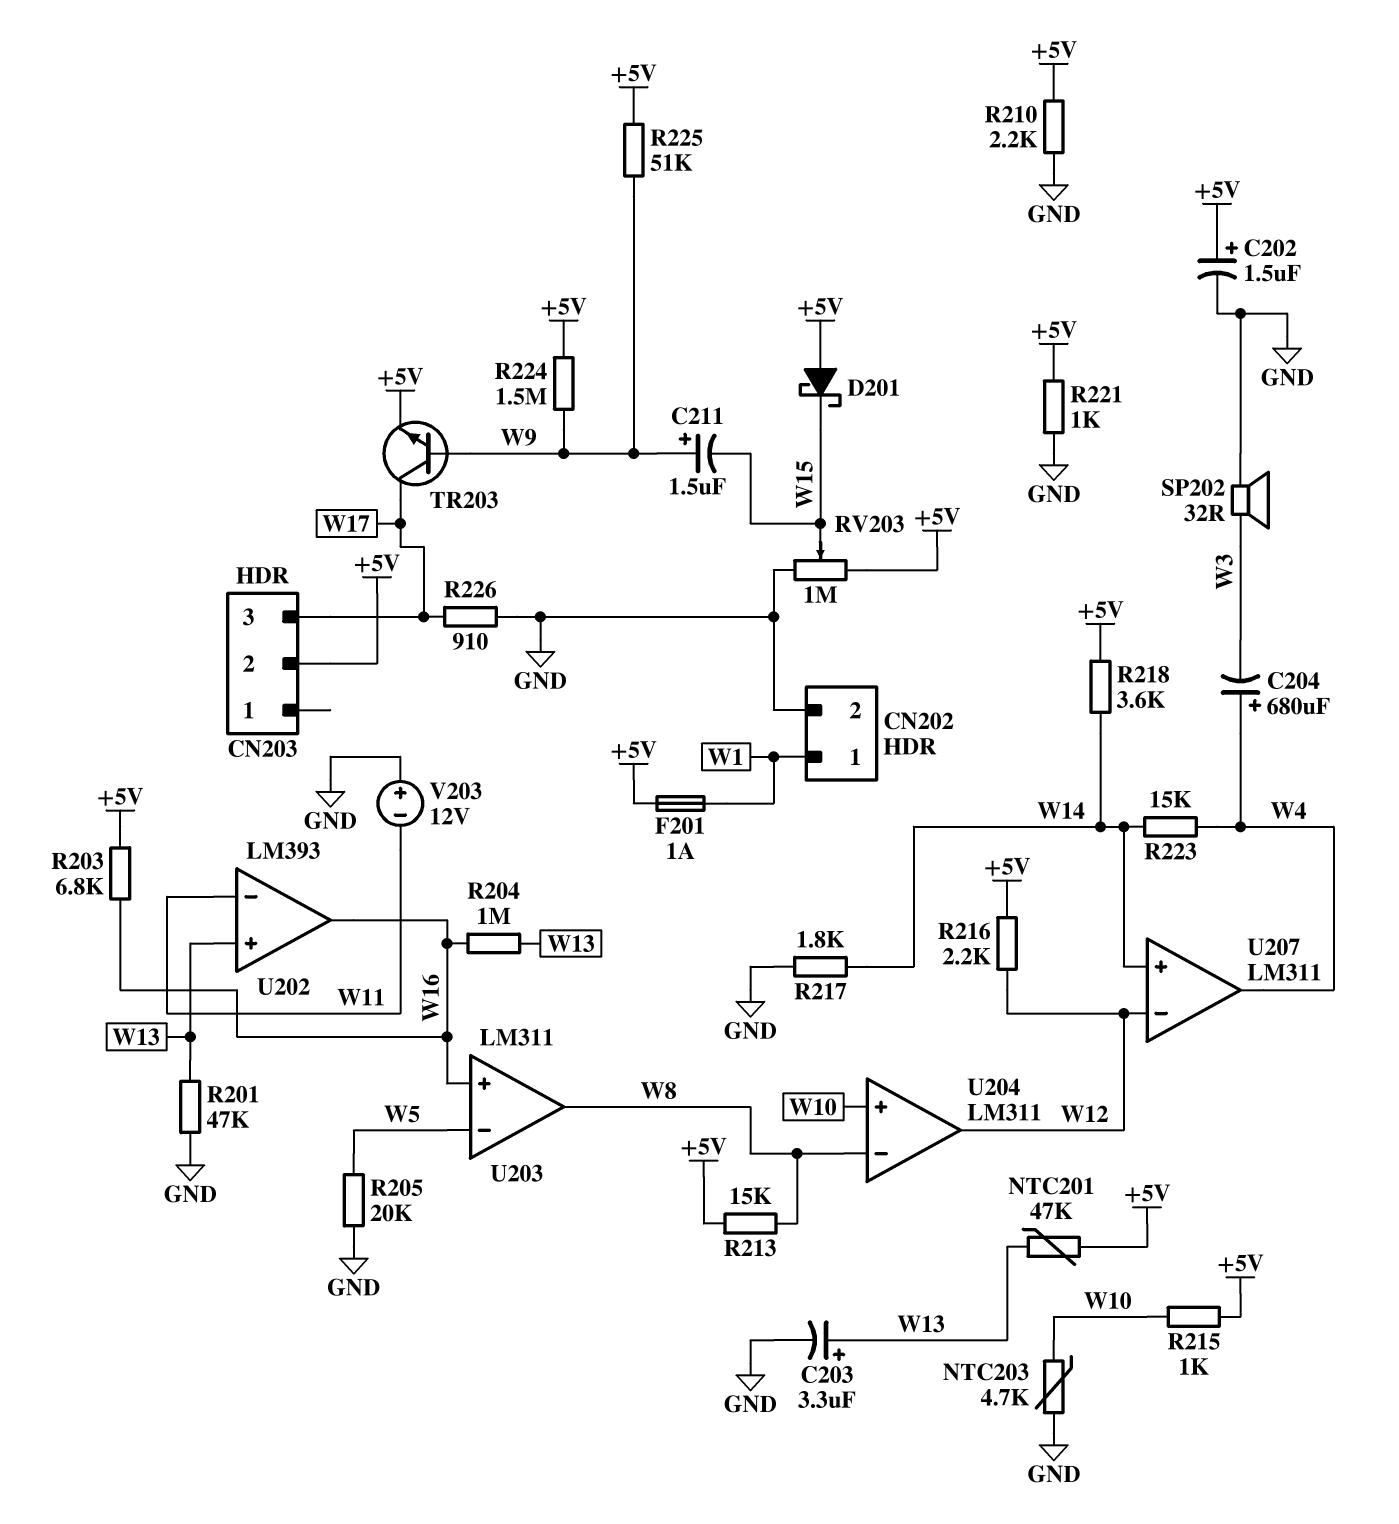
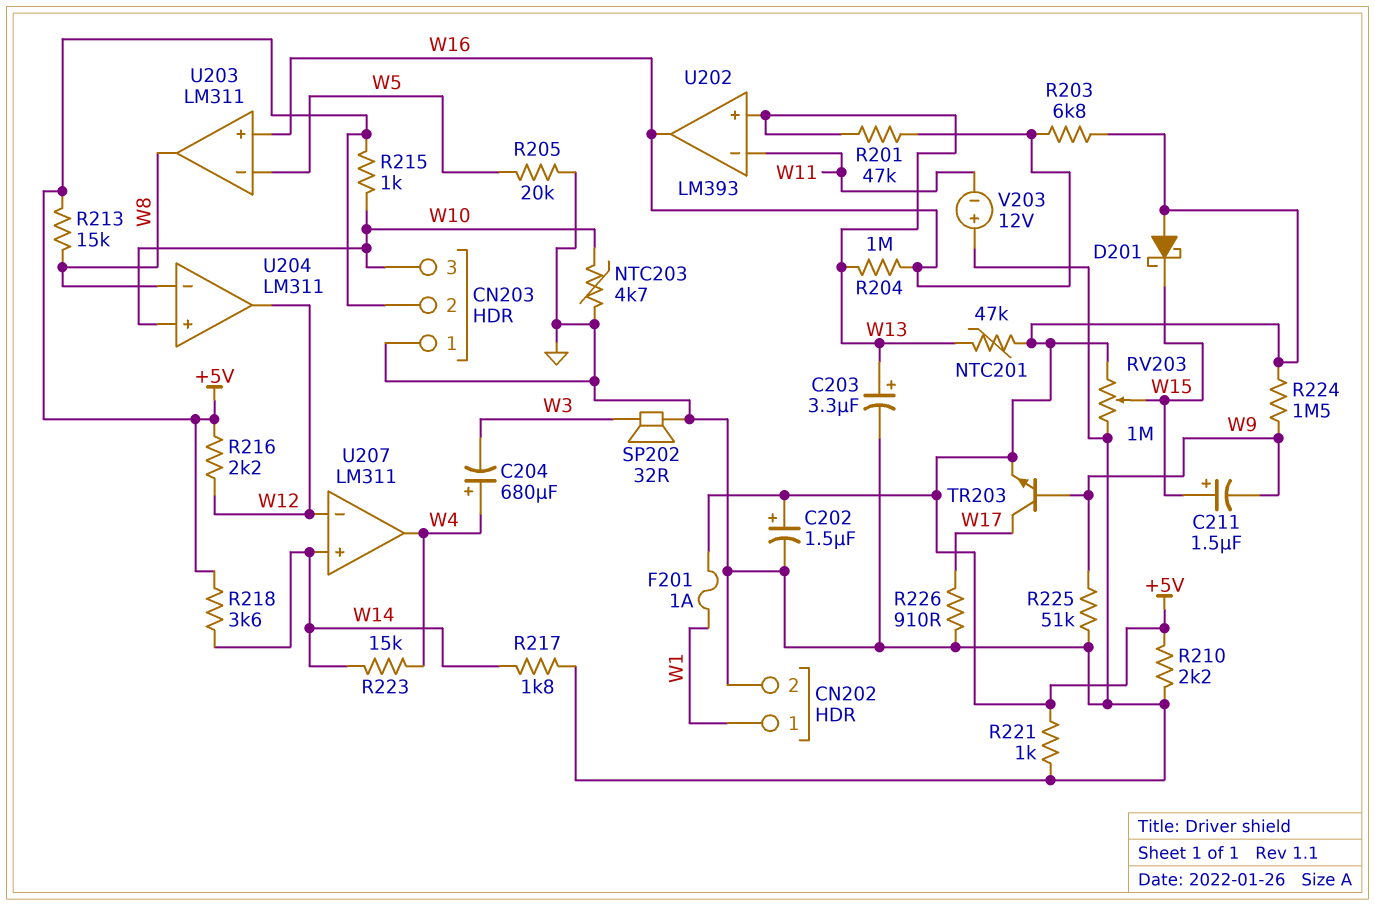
C211: 1.5uF (plus W9, minus W15) -> 1.5uF (plus W15, minus W9)
CN203 pin 1: none -> GND
CN203 pin 3: W17 -> W10
R201: 47k (GND, W13) -> 47k (W13, W16)
R225: 51k (+5V, W9) -> 51k (GND, W9)

